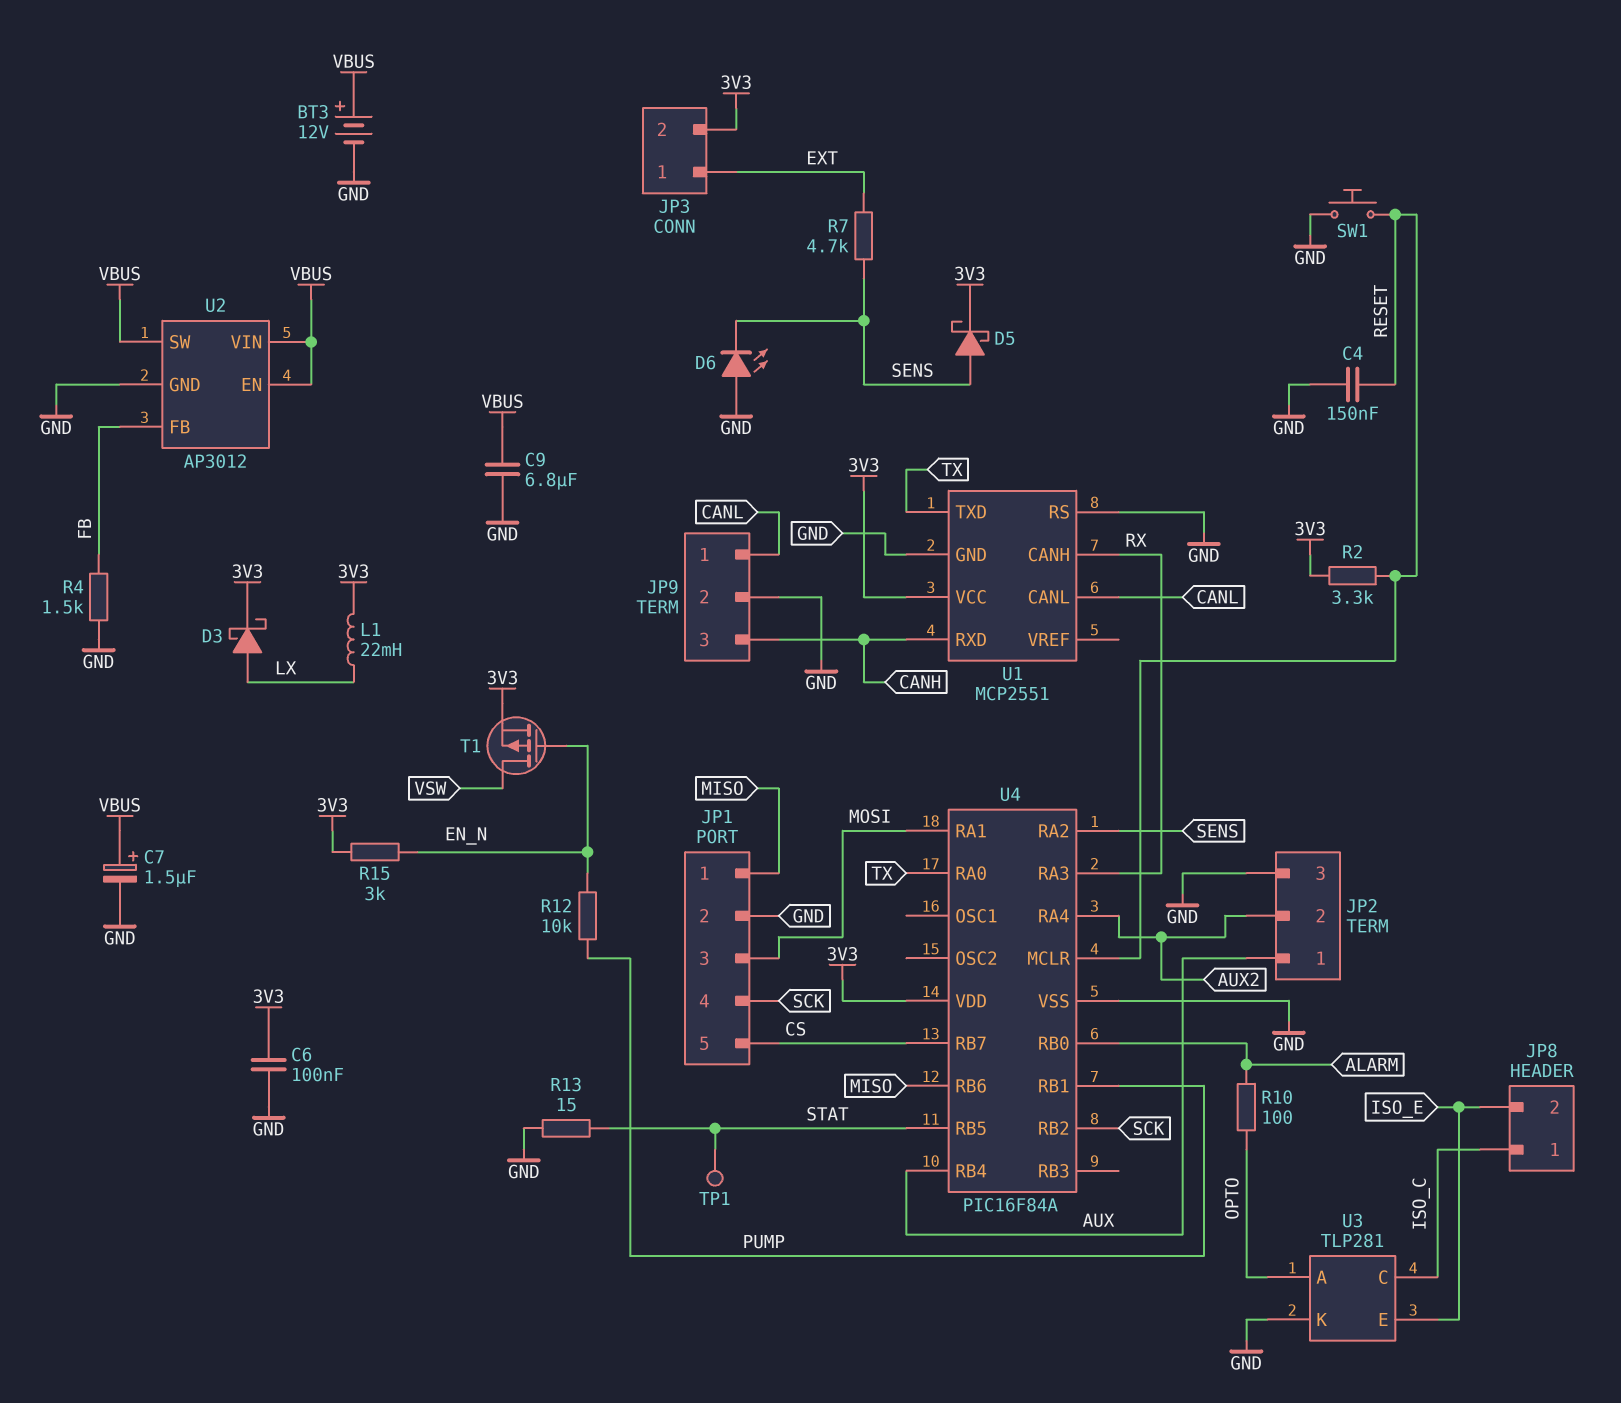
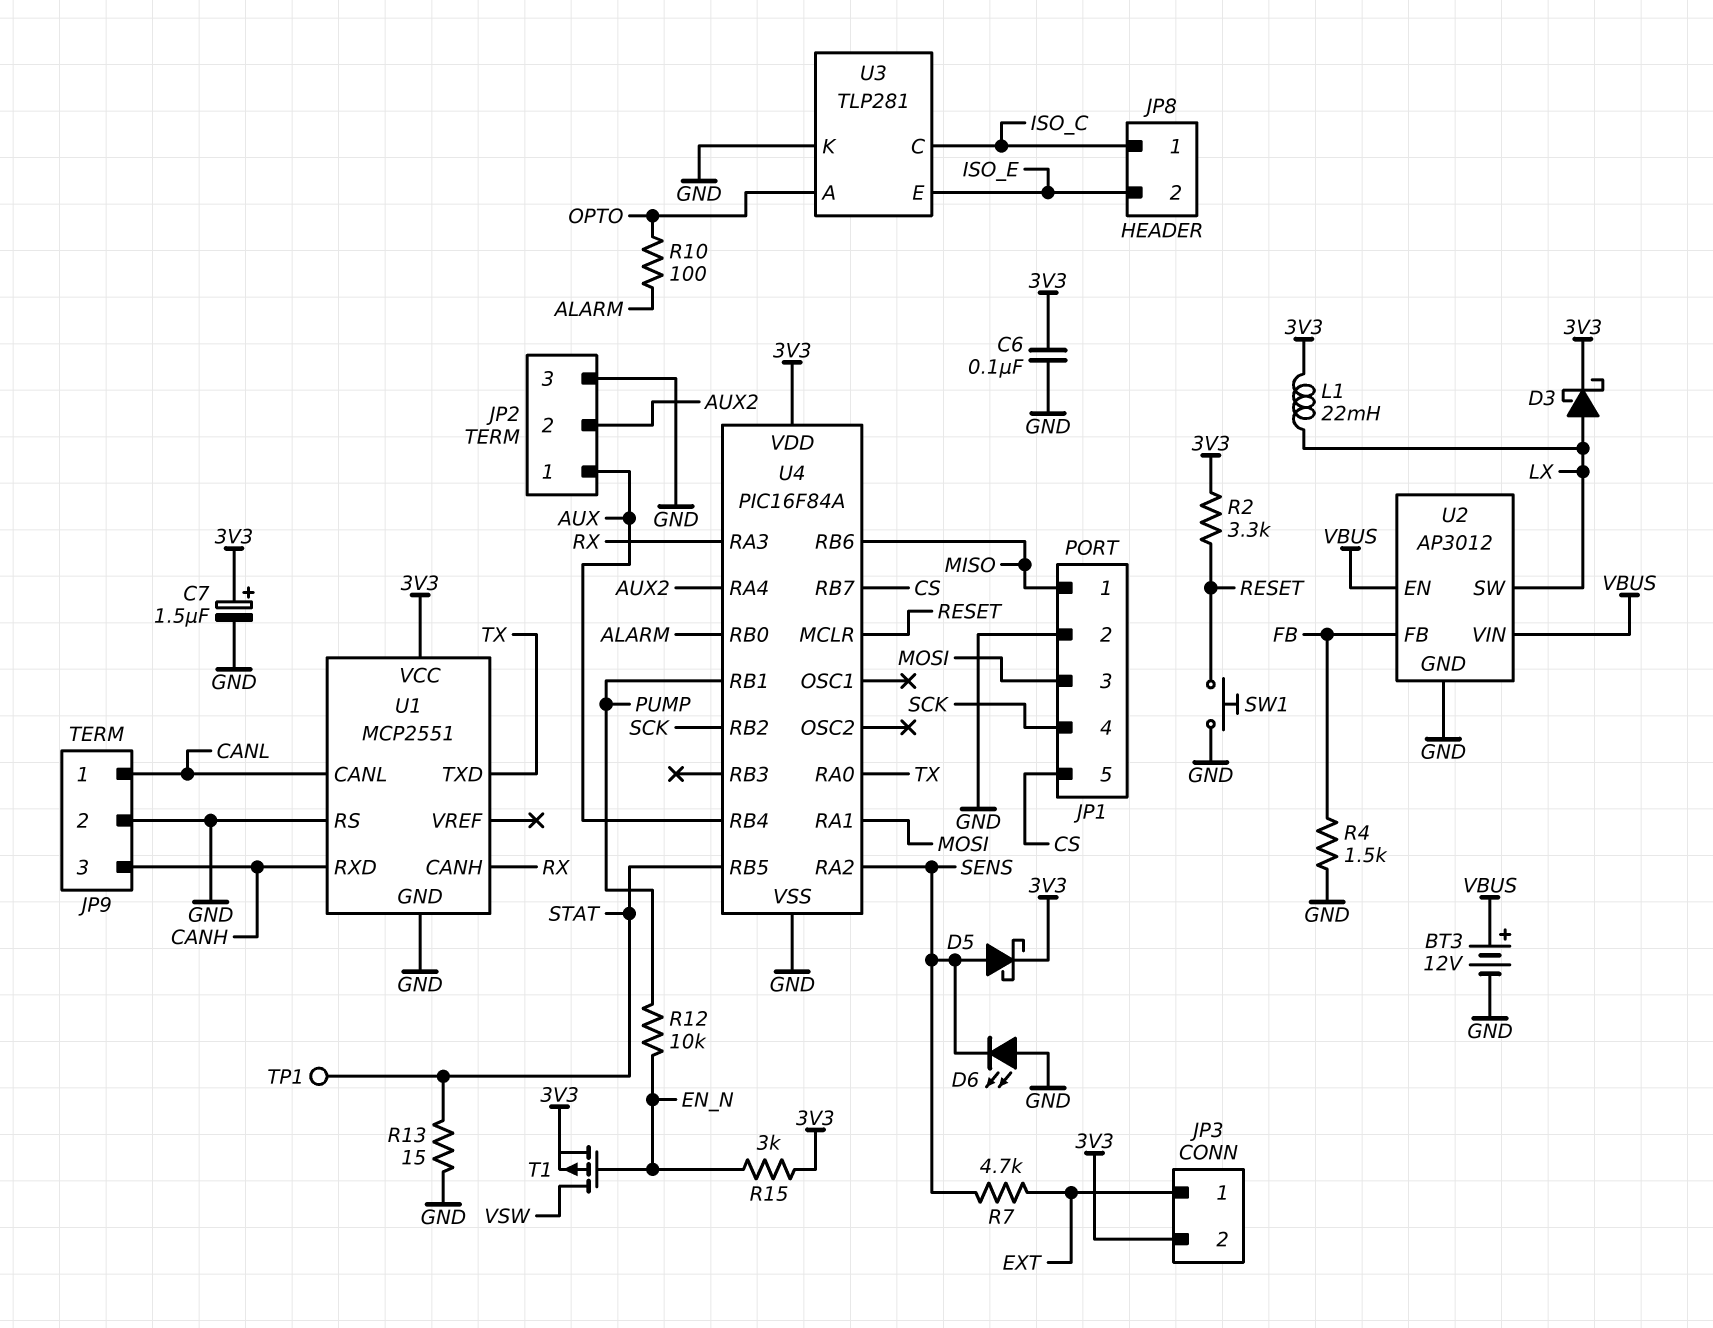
C4: 150nF (GND, RESET) -> none
C7: 1.5uF (plus VBUS, minus GND) -> 1.5uF (plus 3V3, minus GND)
C9: 6.8uF (GND, VBUS) -> none
U2 pin SW: VBUS -> LX

